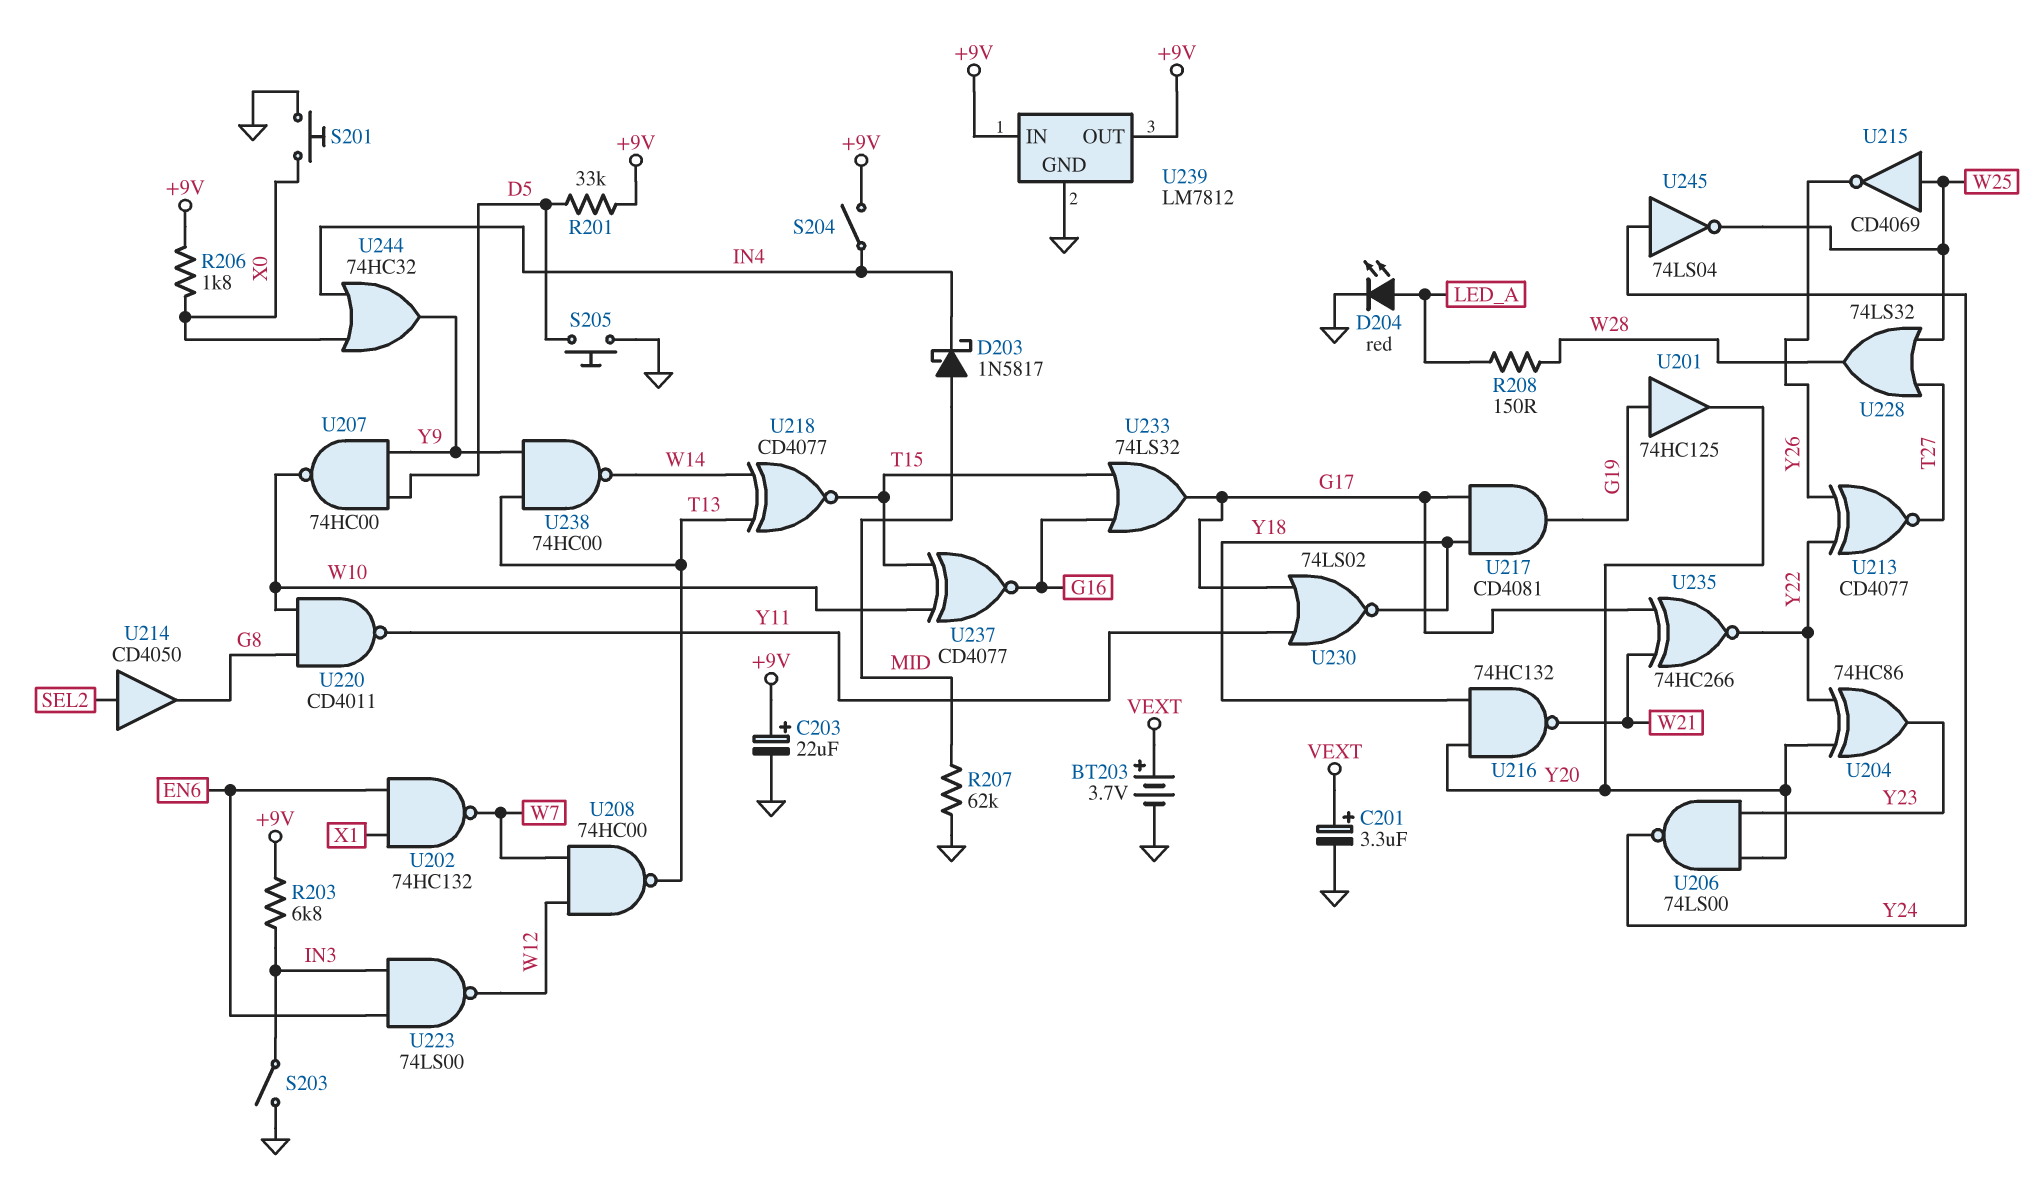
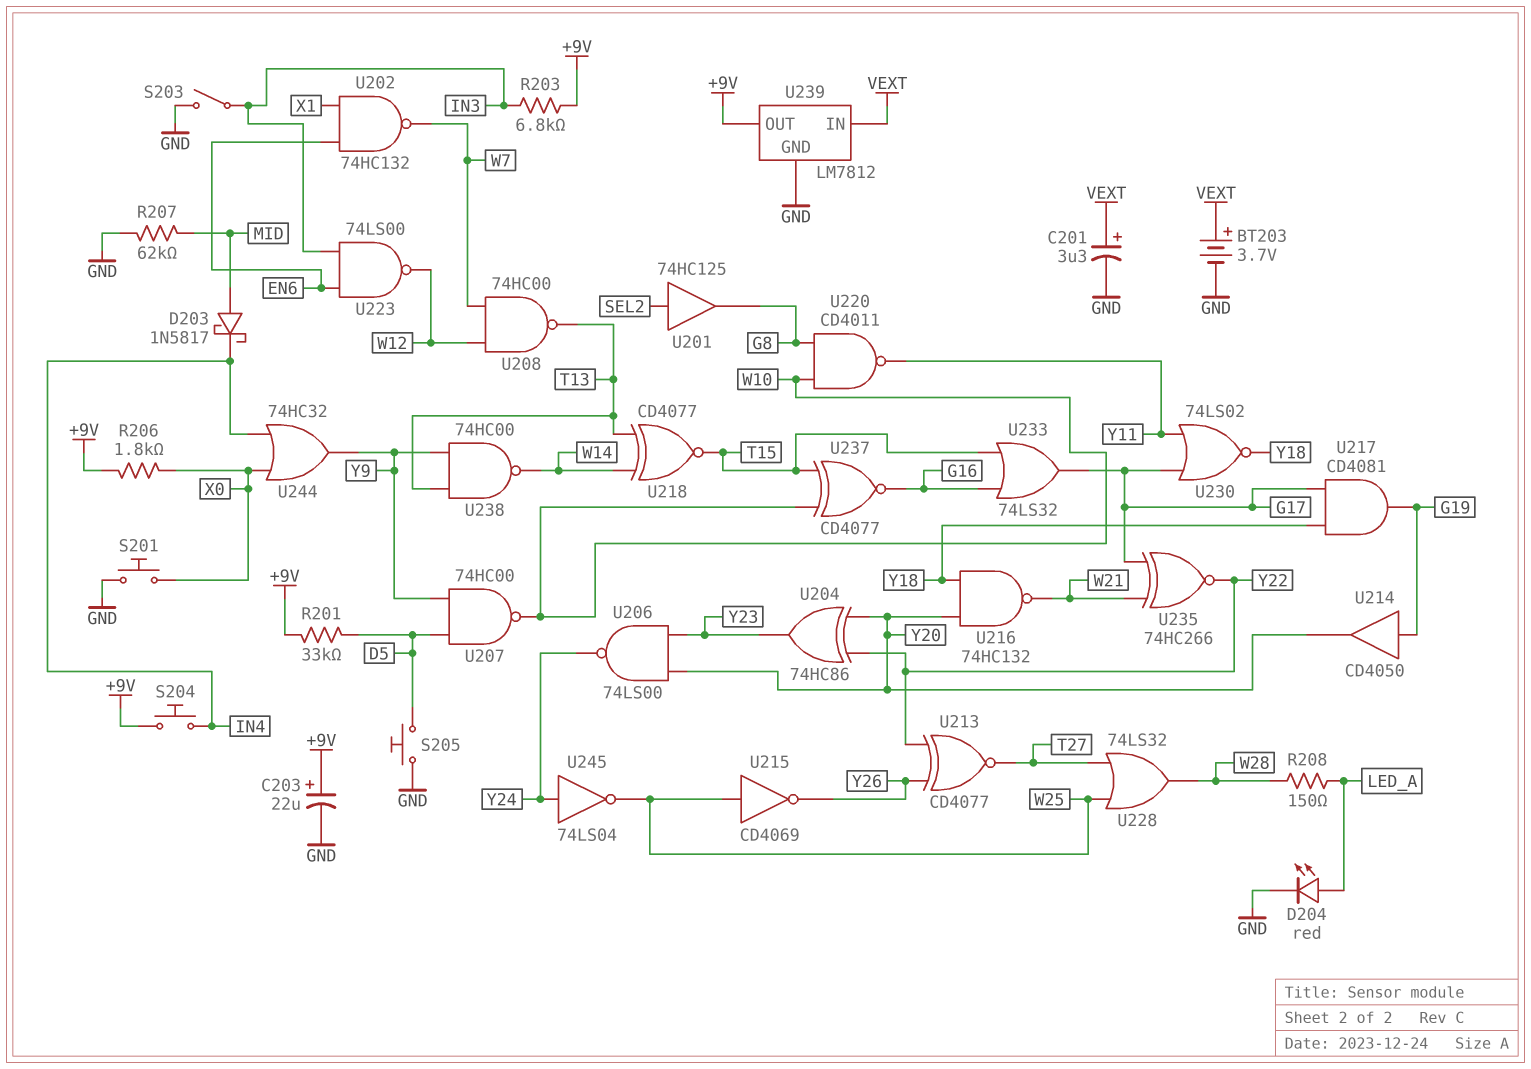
S204: switch (+9V, IN4) -> button (+9V, IN4)
U201: buffer 74HC125 (in G19, out Y20) -> buffer 74HC125 (in SEL2, out G8)
U214: buffer CD4050 (in SEL2, out G8) -> buffer CD4050 (in G19, out Y20)
U239 pin IN: +9V -> VEXT

